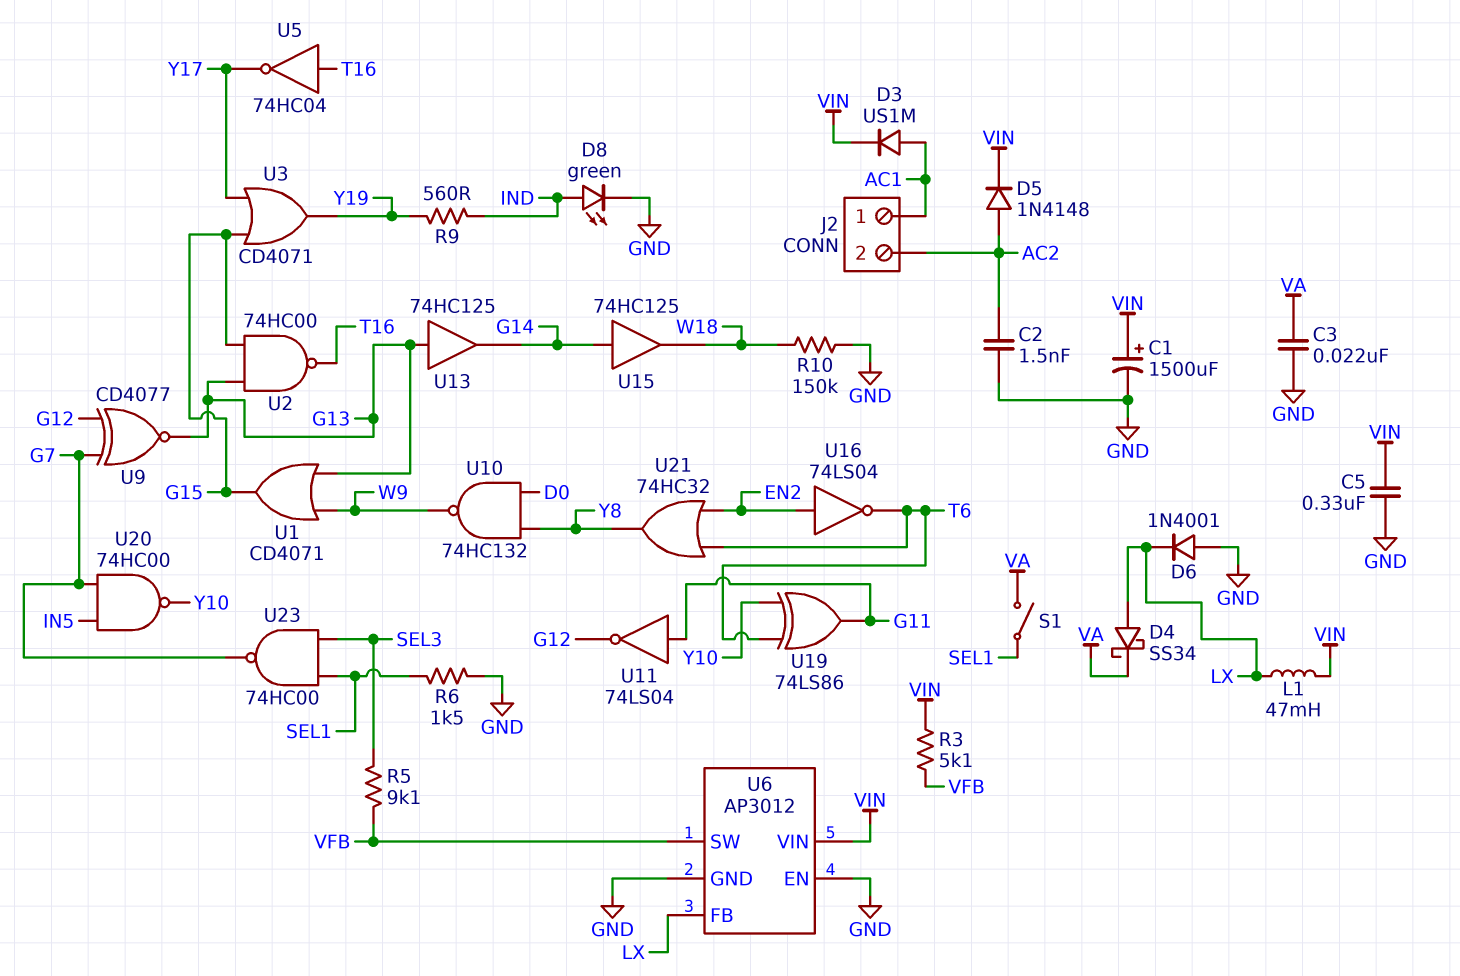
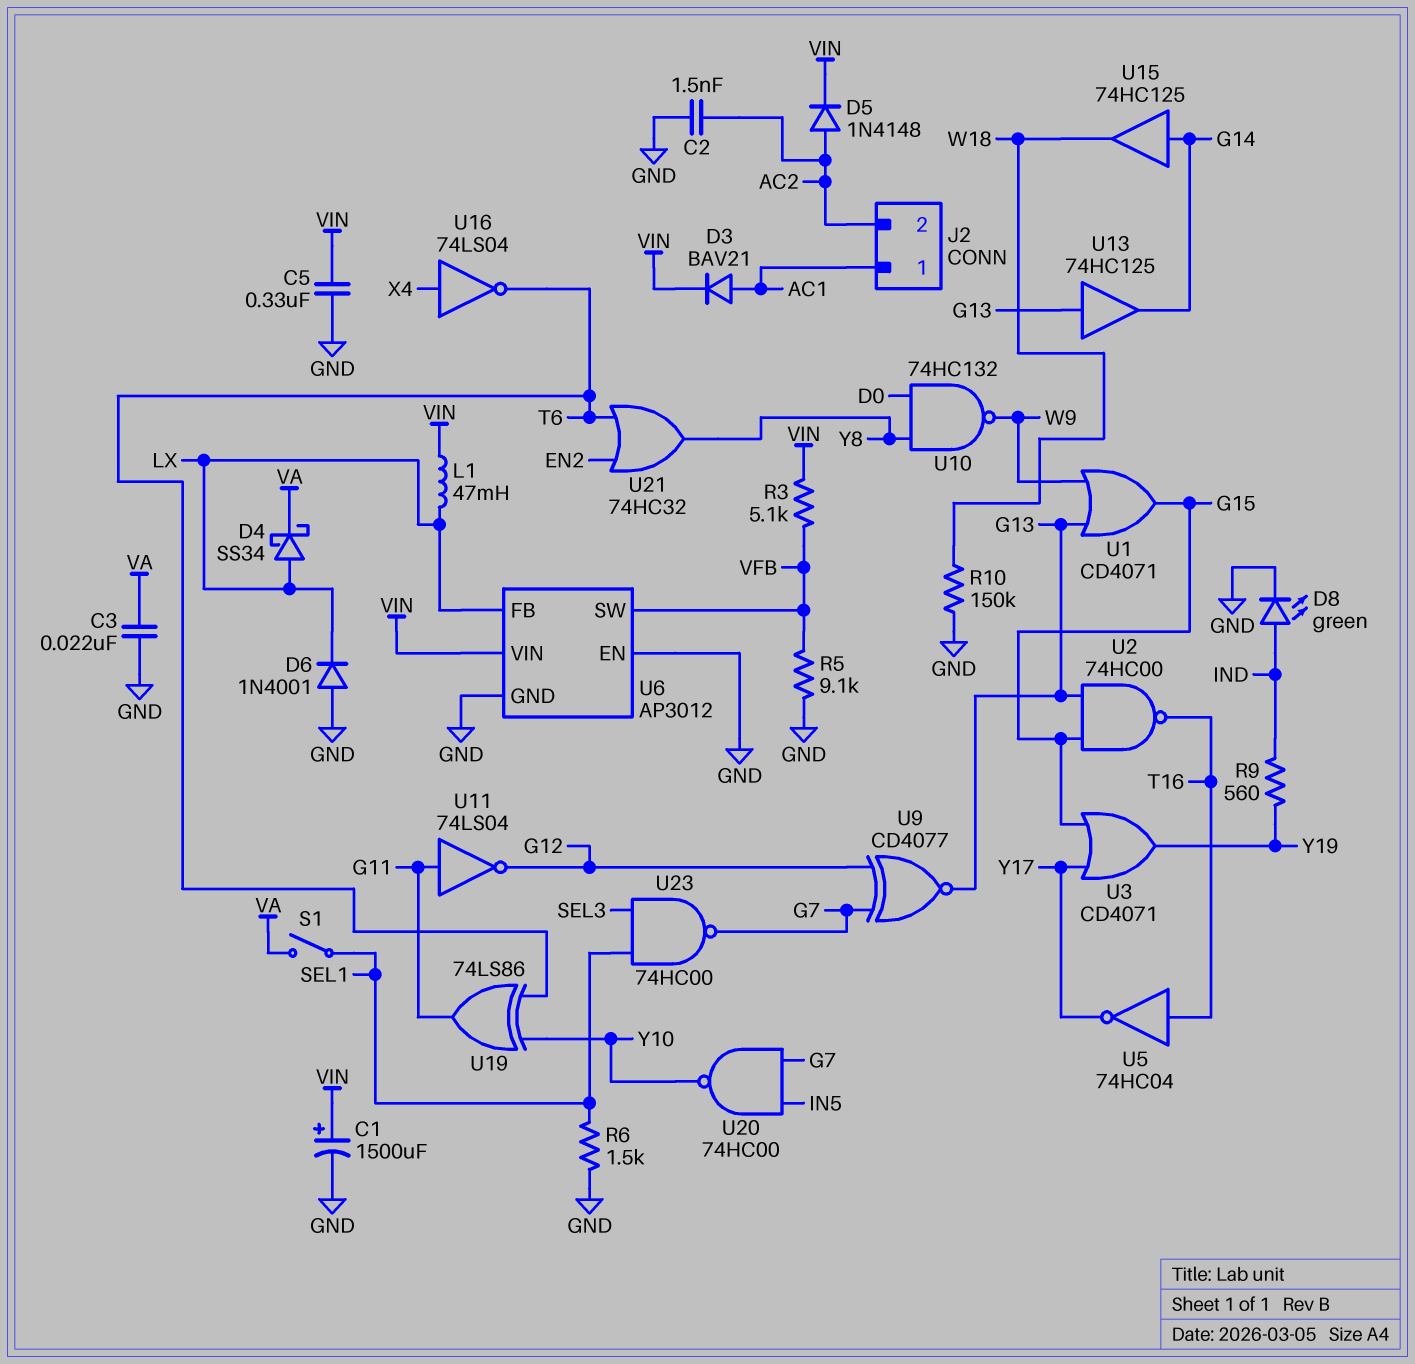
D3: diode US1M (A AC1, K VIN) -> diode BAV21 (A AC1, K VIN)
R5: 9.1k (SEL3, VFB) -> 9.1k (GND, VFB)
U16: NOT 74LS04 (in EN2, out T6) -> NOT 74LS04 (in X4, out T6)

